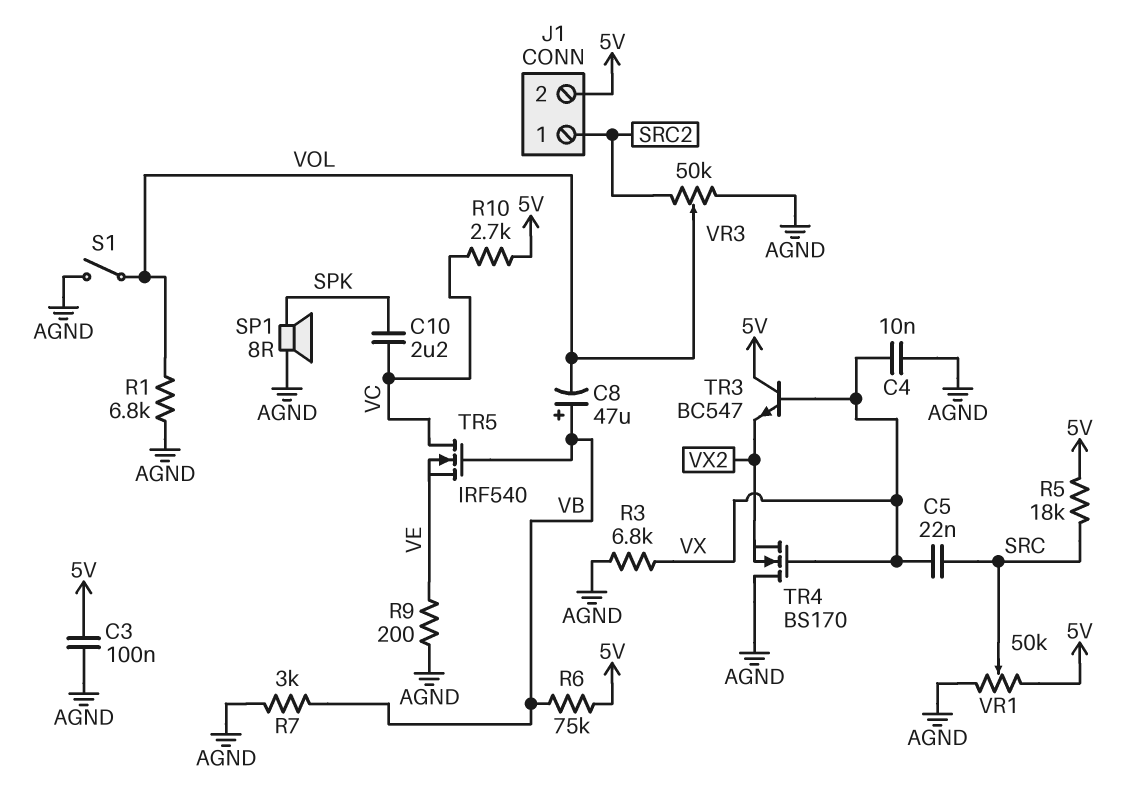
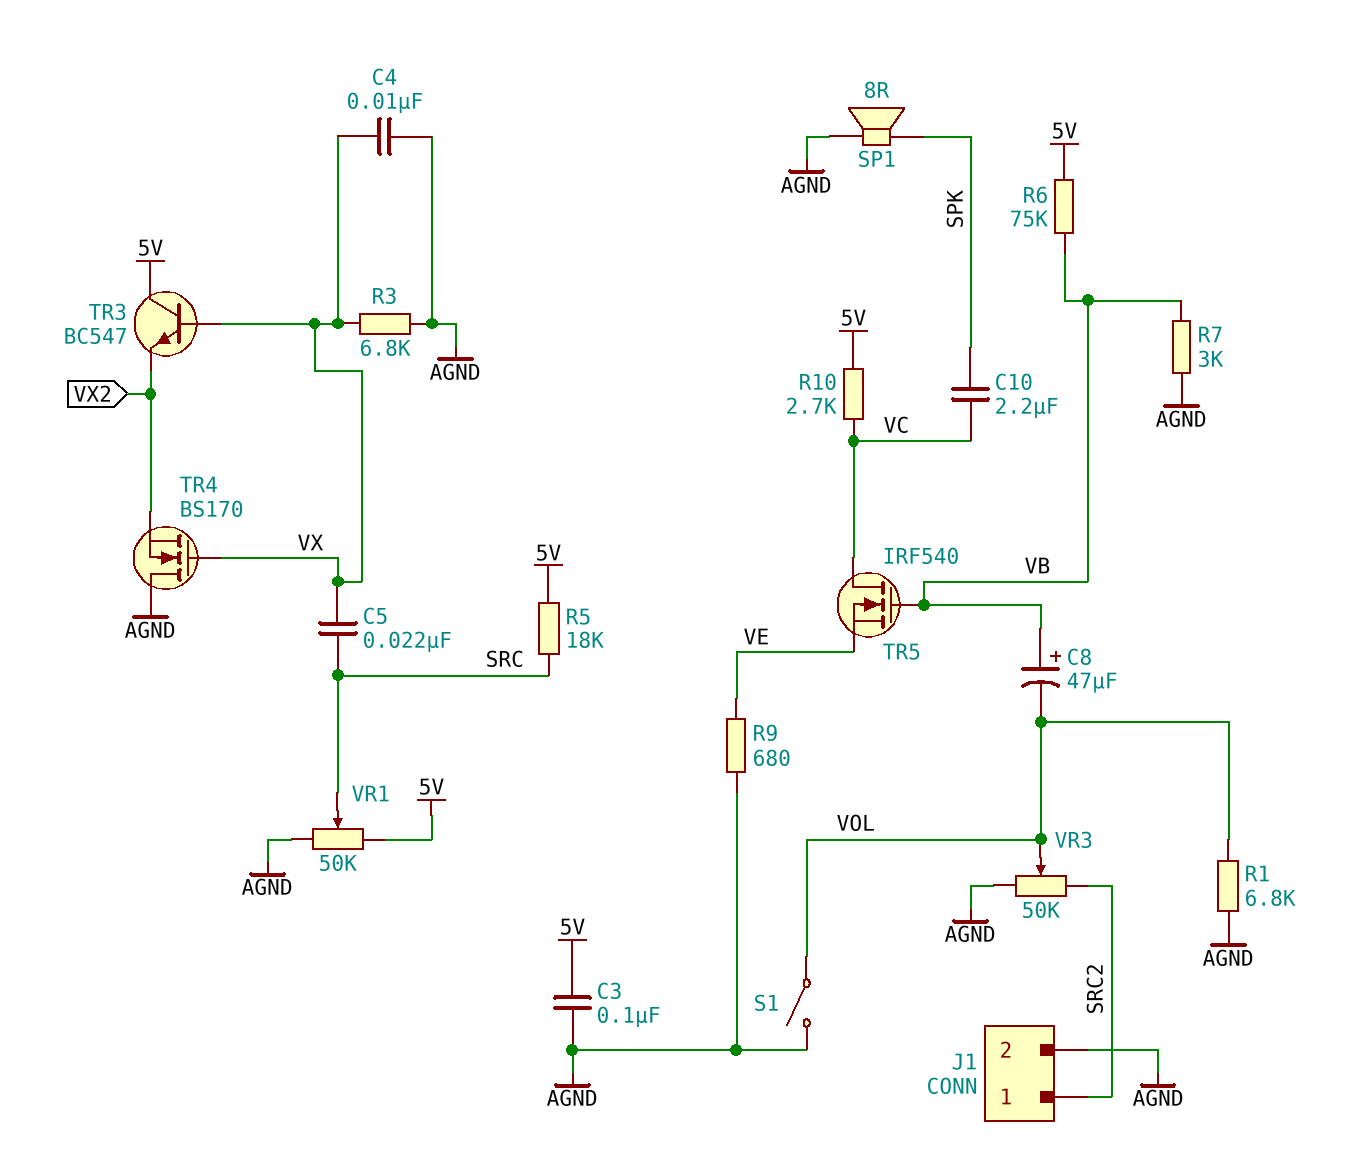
J1 pin 2: 5V -> AGND
R9: 200 (AGND, VE) -> 680 (AGND, VE)

